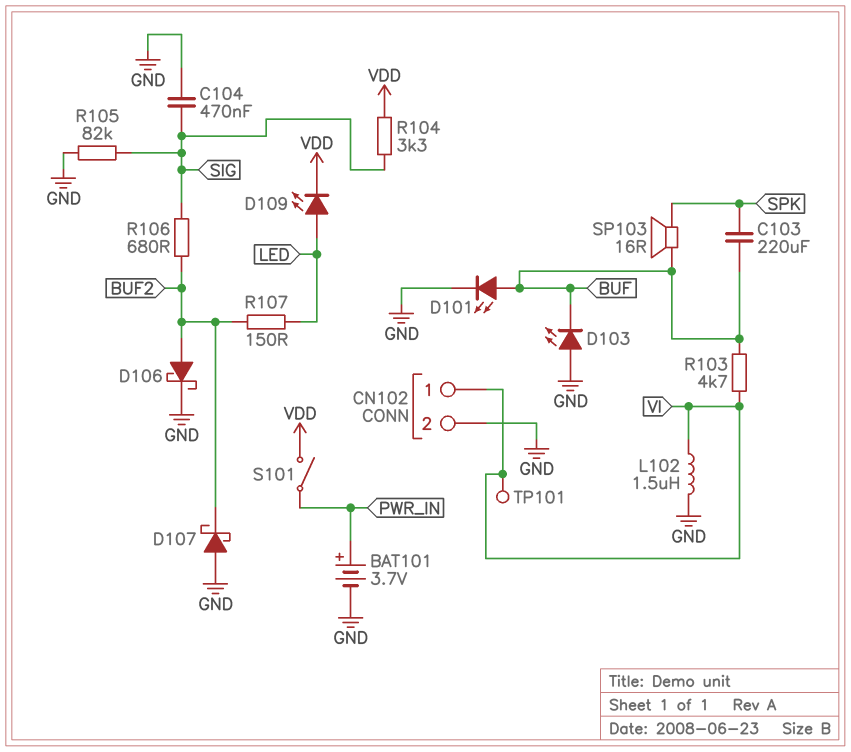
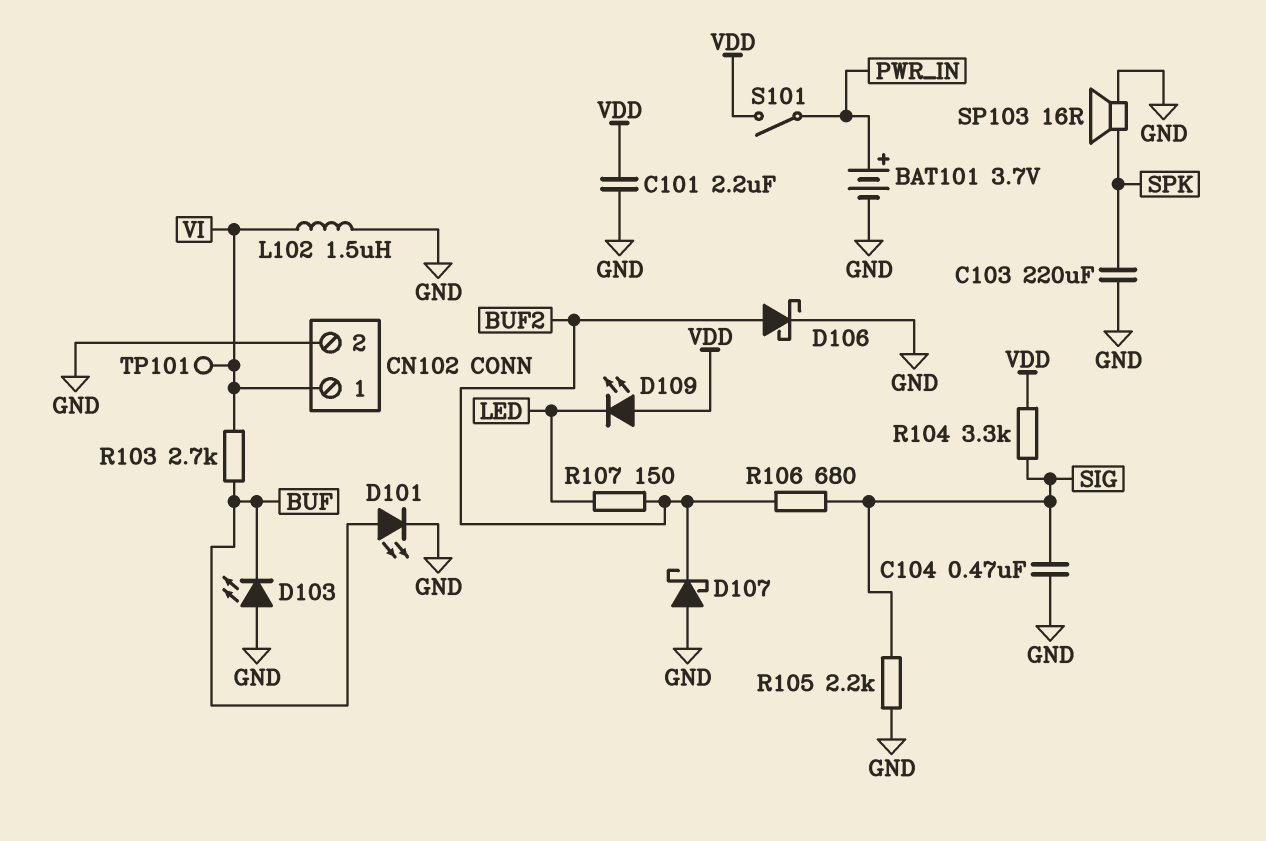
C101: none -> 2.2uF (GND, VDD)
C103: 220uF (BUF, SPK) -> 220uF (GND, SPK)
D109: LED (A LED, K VDD) -> LED (A VDD, K LED)
R103: 4.7k (BUF, VI) -> 2.7k (BUF, VI)
R105: 82k (GND, SIG) -> 2.2k (GND, SIG)
SP103: speaker 16R (BUF, SPK) -> speaker 16R (GND, SPK)

